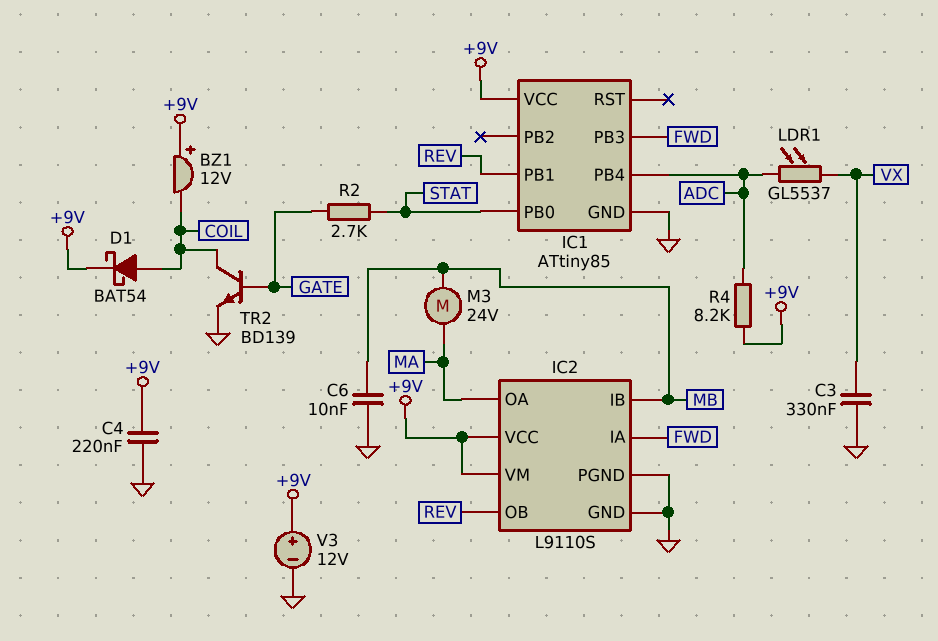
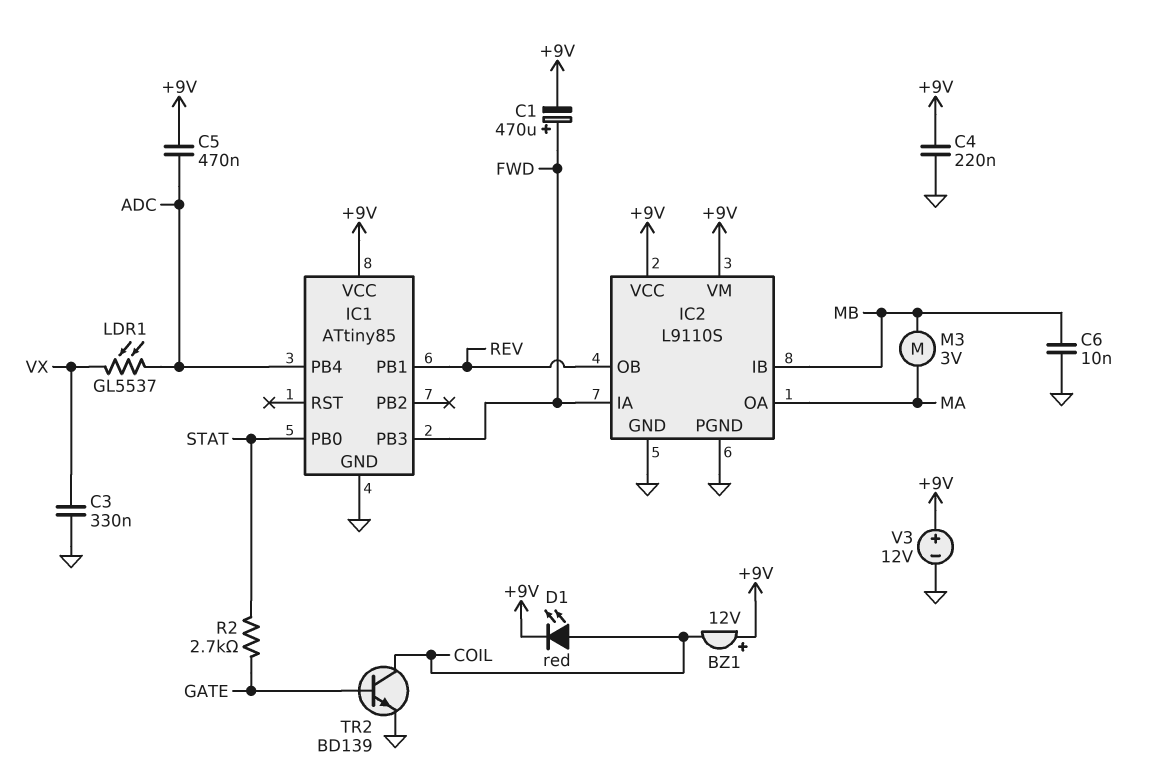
C1: none -> 470uF (plus FWD, minus +9V)
C5: none -> 470nF (+9V, ADC)
D1: schottky BAT54 (A COIL, K +9V) -> LED red (A COIL, K +9V)
M3: motor 24V (MA, MB) -> motor 3V (MA, MB)
R4: 8.2k (+9V, ADC) -> none

